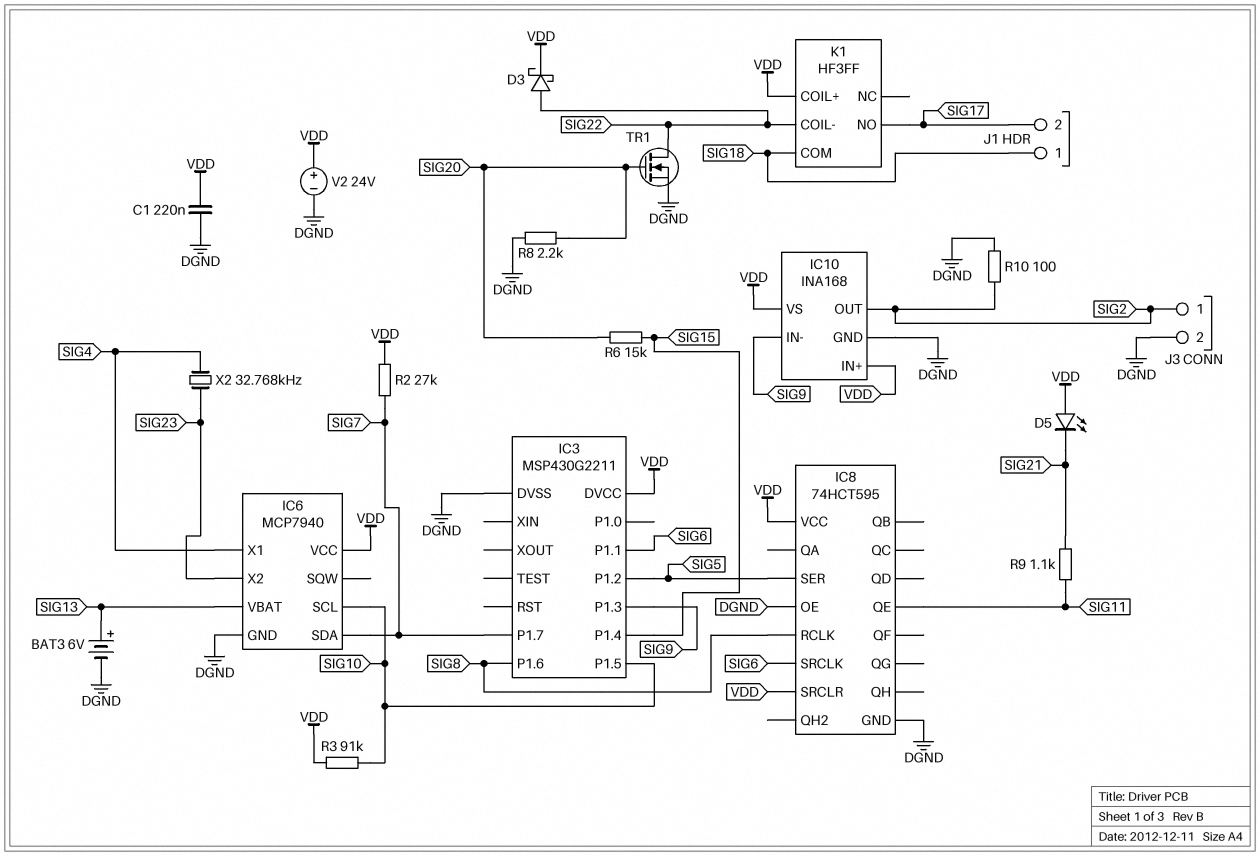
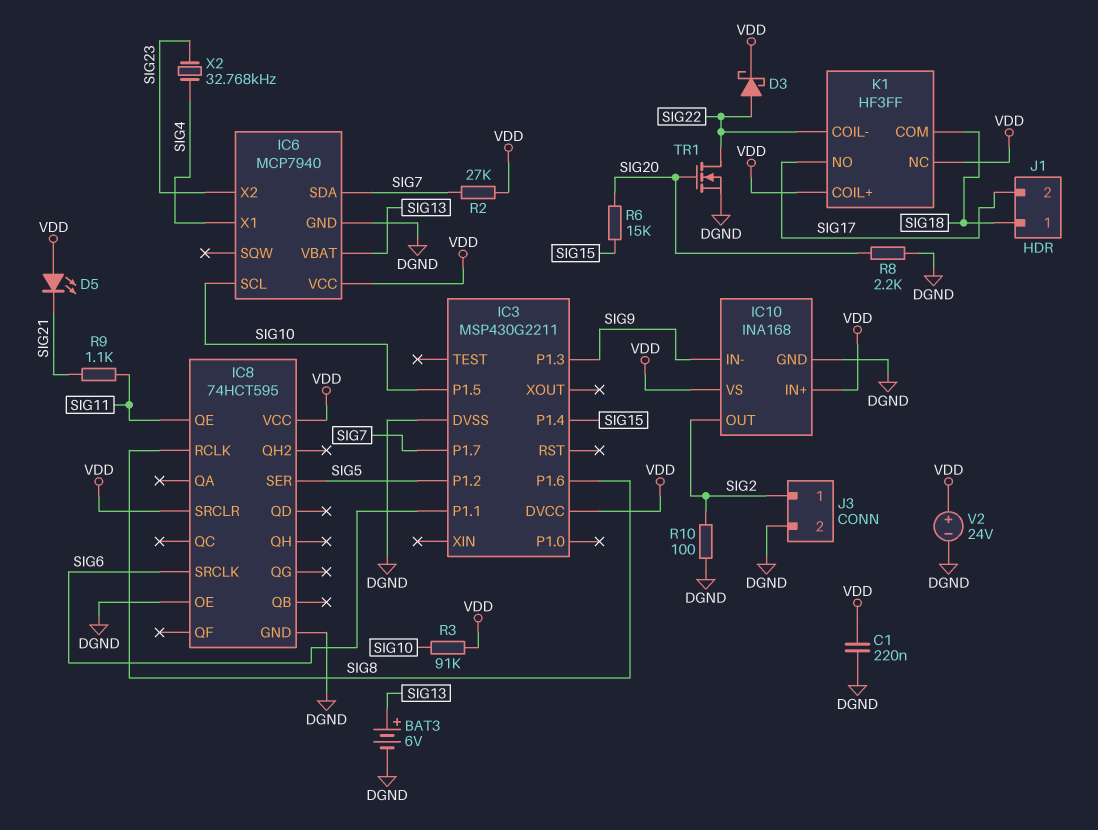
K1 pin NC: none -> VDD

